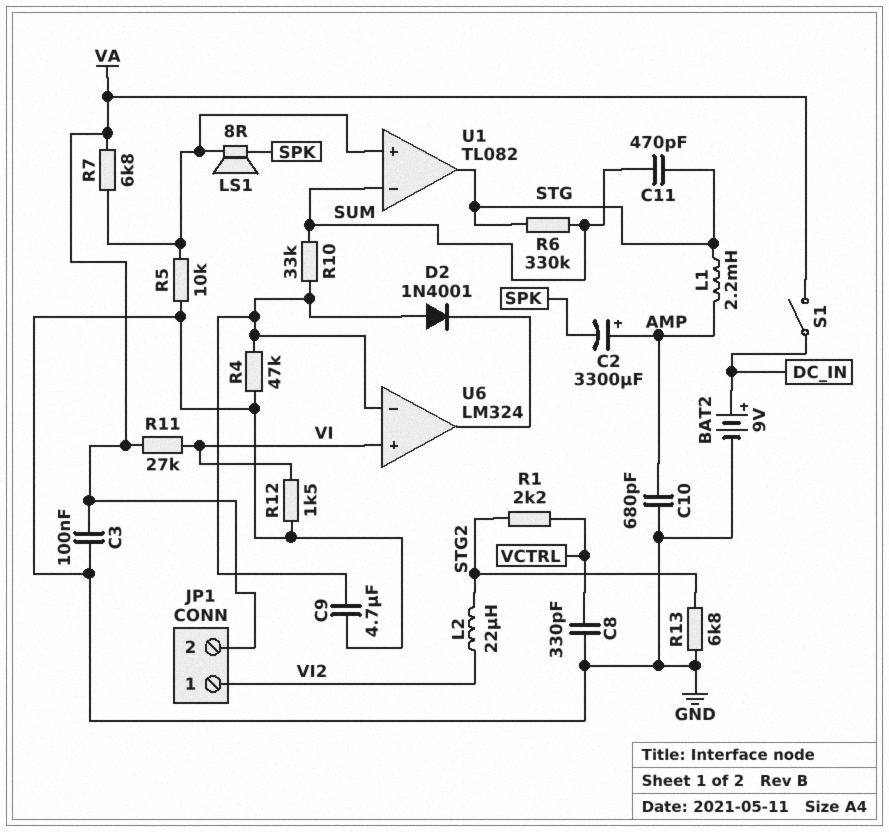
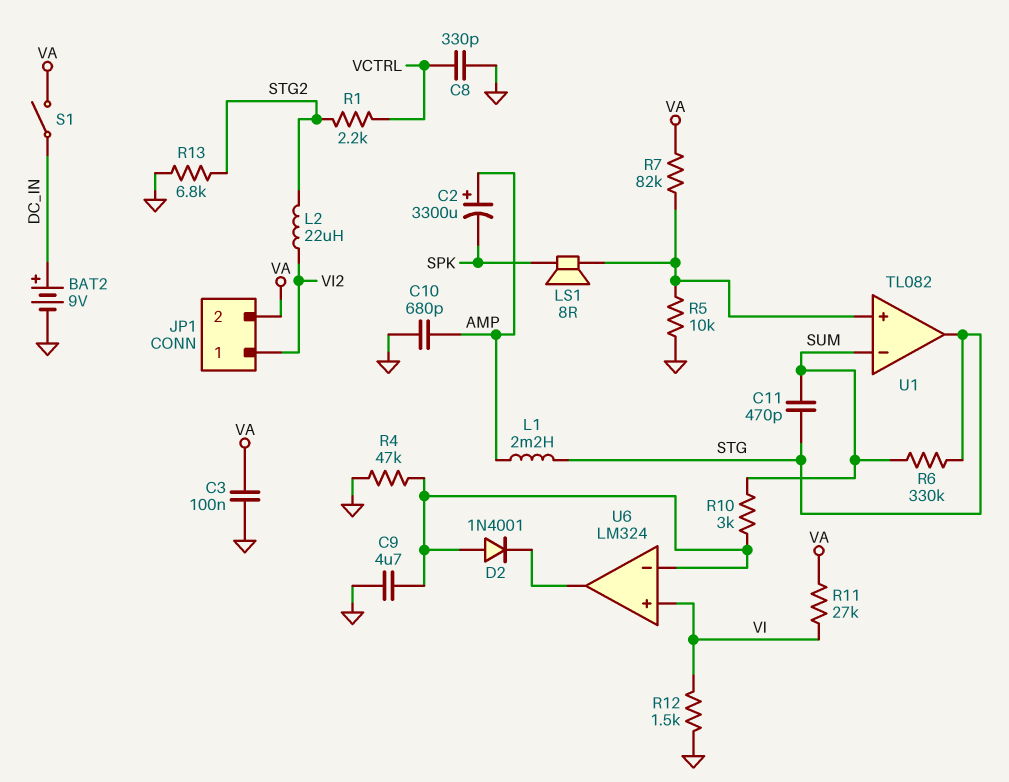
R7: 6.8k (U1/in+, VA) -> 82k (U1/in+, VA)
R10: 33k (SUM, U6/in-) -> 3k (SUM, U6/in-)

